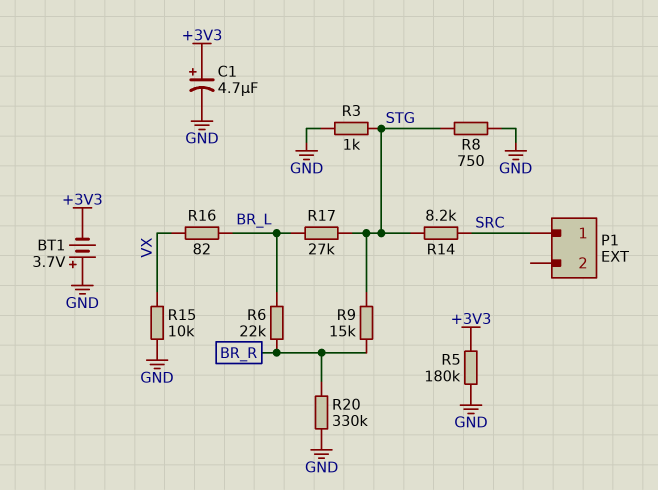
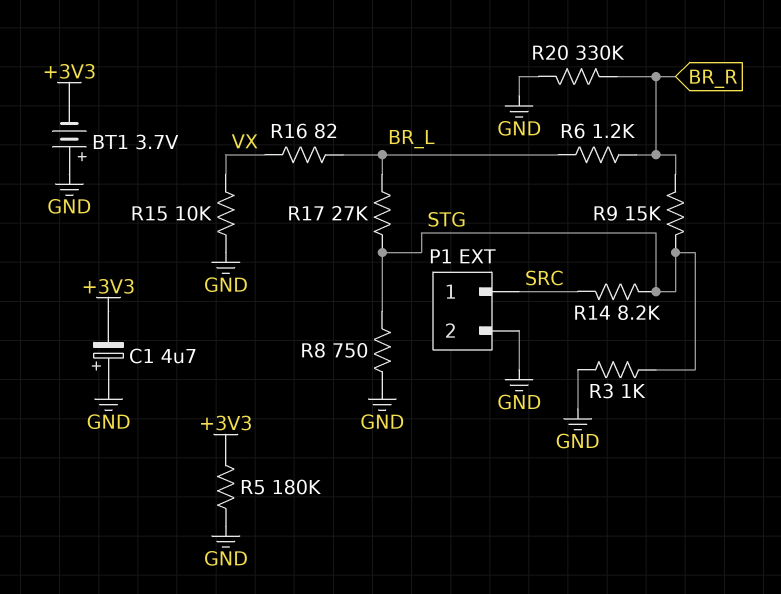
C1: 4.7uF (plus +3V3, minus GND) -> 4.7uF (plus GND, minus +3V3)
P1 pin 2: none -> GND
R6: 22k (BR_L, BR_R) -> 1.2k (BR_L, BR_R)

